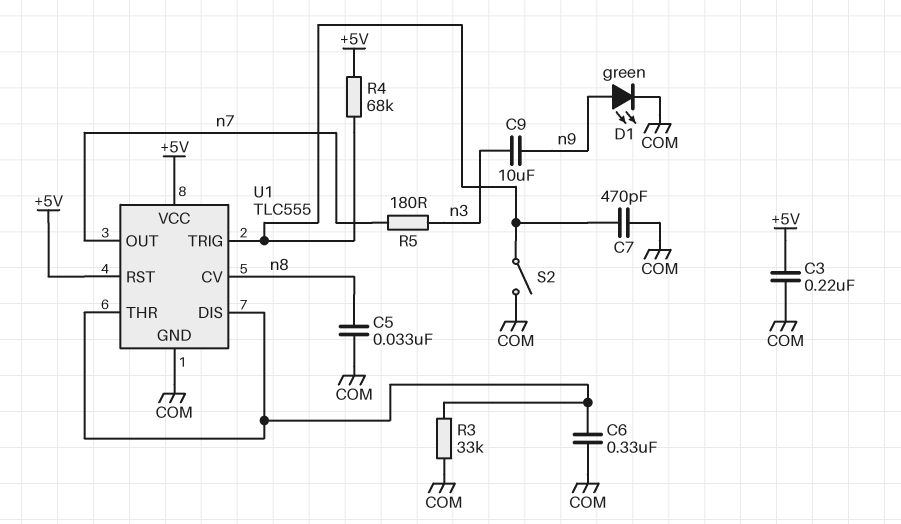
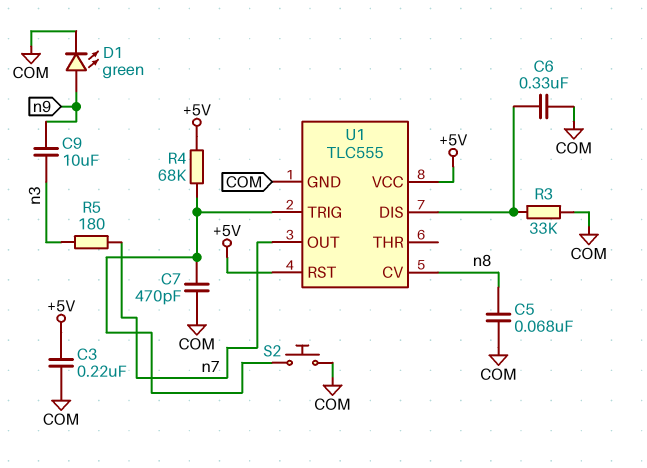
C5: 33nF (COM, n8) -> 68nF (COM, n8)
S2: switch (COM, U1/TRIG) -> button (COM, U1/TRIG)
U1 pin THR: U1/DIS -> none

